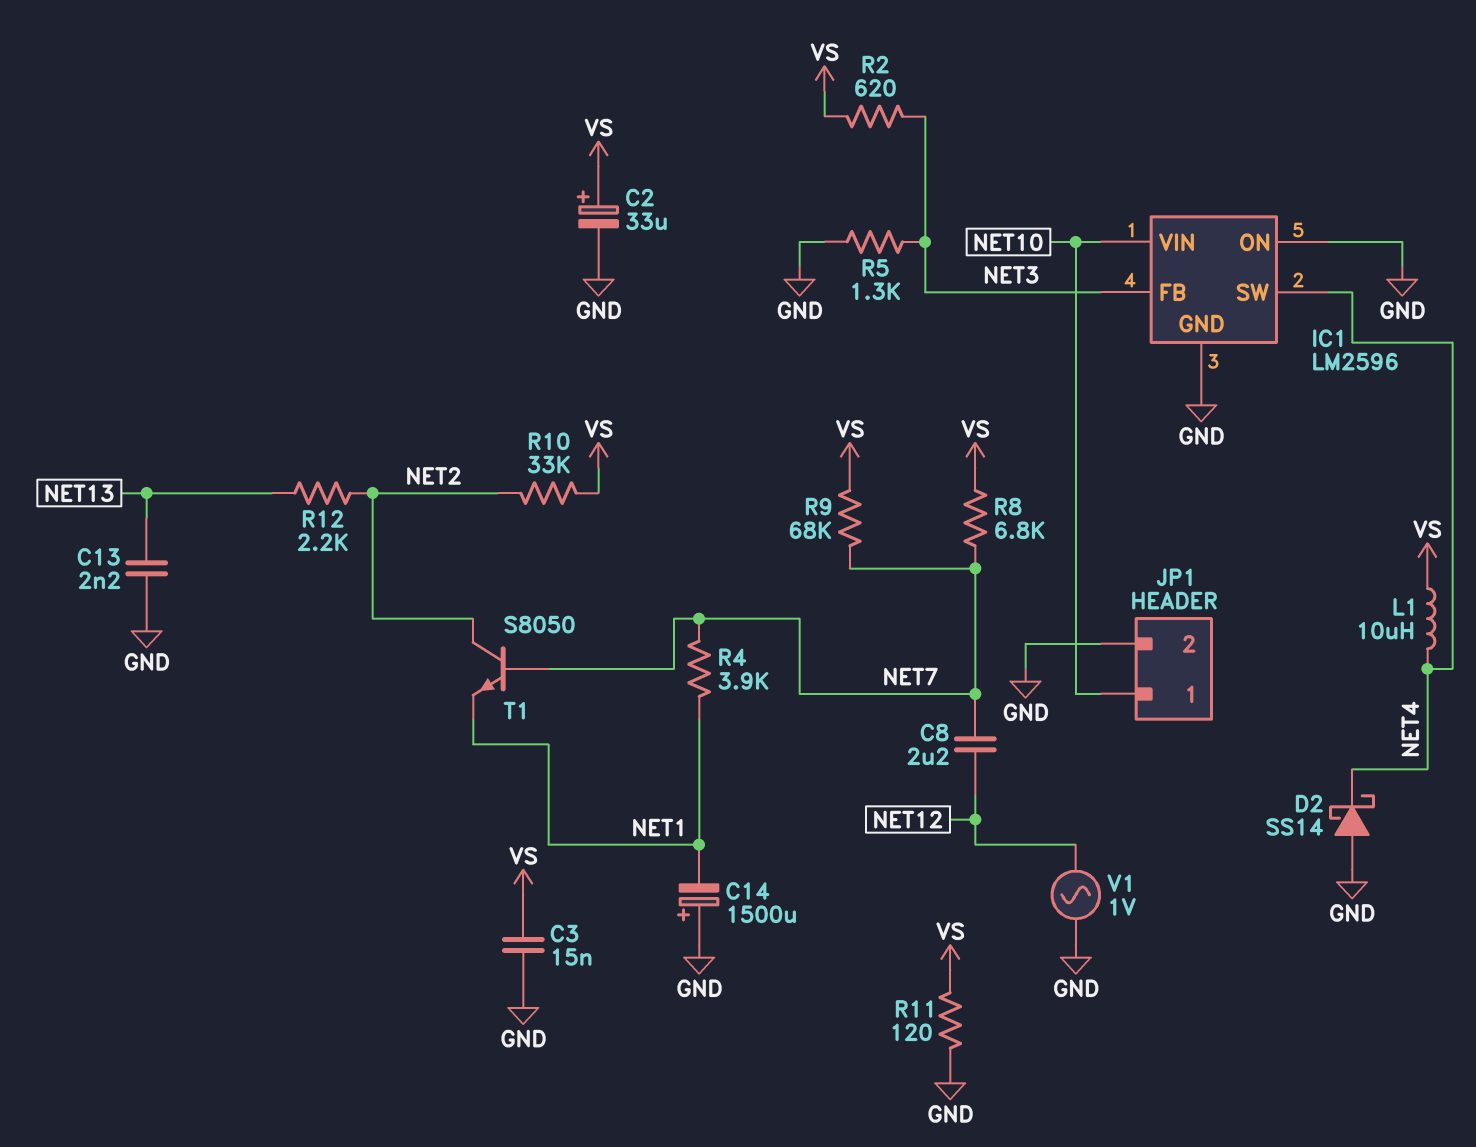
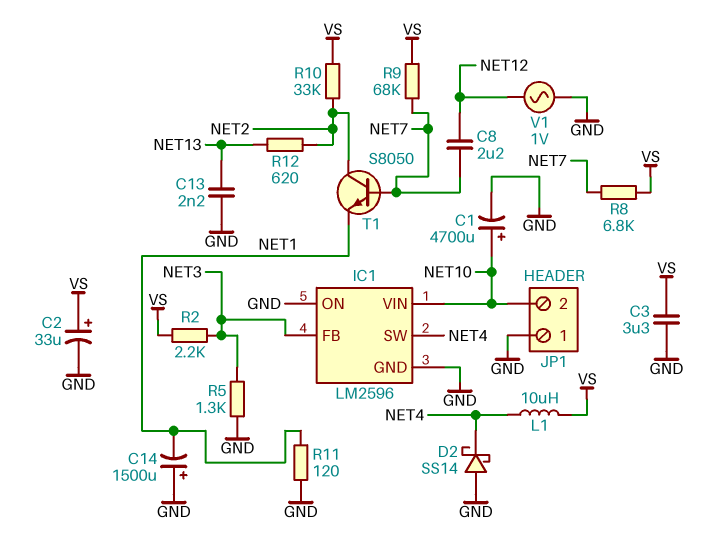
C1: none -> 4700uF (plus NET10, minus GND)
C3: 15nF (GND, VS) -> 3.3uF (GND, VS)
JP1 pin 1: NET10 -> GND
JP1 pin 2: GND -> NET10
R2: 620 (NET3, VS) -> 2.2k (NET3, VS)
R4: 3.9k (NET1, NET7) -> none
R11: 120 (GND, VS) -> 120 (GND, NET1)
R12: 2.2k (NET2, NET13) -> 620 (NET2, NET13)

